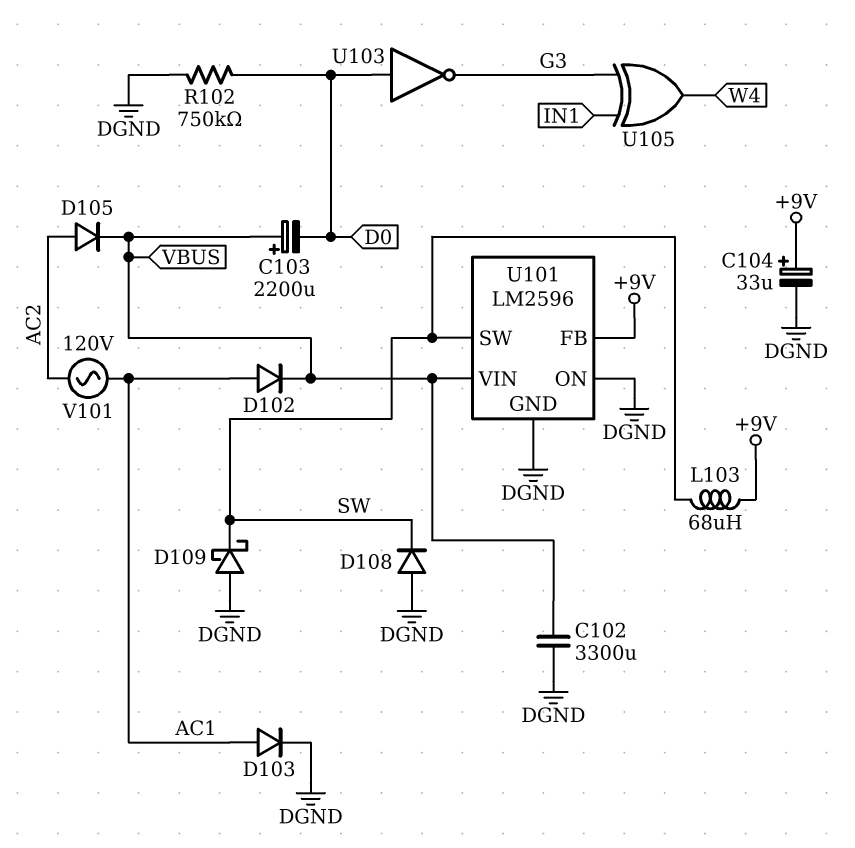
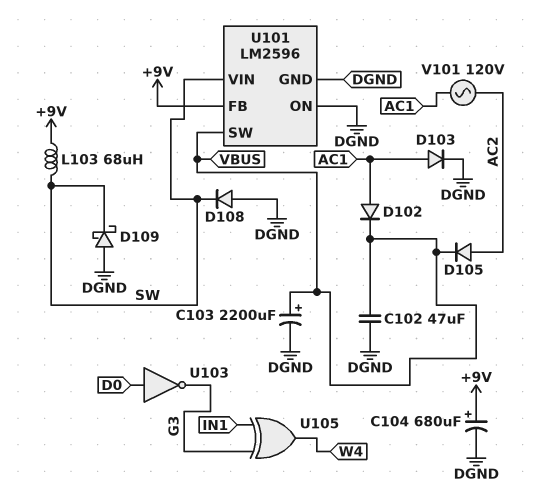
C102: 3300uF (DGND, VBUS) -> 47uF (DGND, VBUS)
C103: 2200uF (plus VBUS, minus D0) -> 2200uF (plus VBUS, minus DGND)
C104: 33uF (plus +9V, minus DGND) -> 680uF (plus +9V, minus DGND)
R102: 750k (D0, DGND) -> none
U101 pin SW: SW -> VBUS
U101 pin VIN: VBUS -> SW

